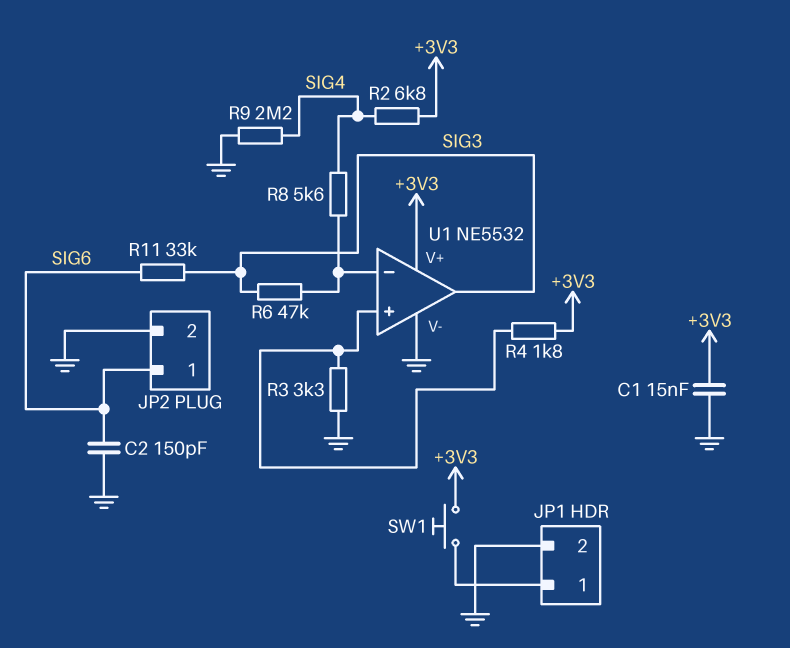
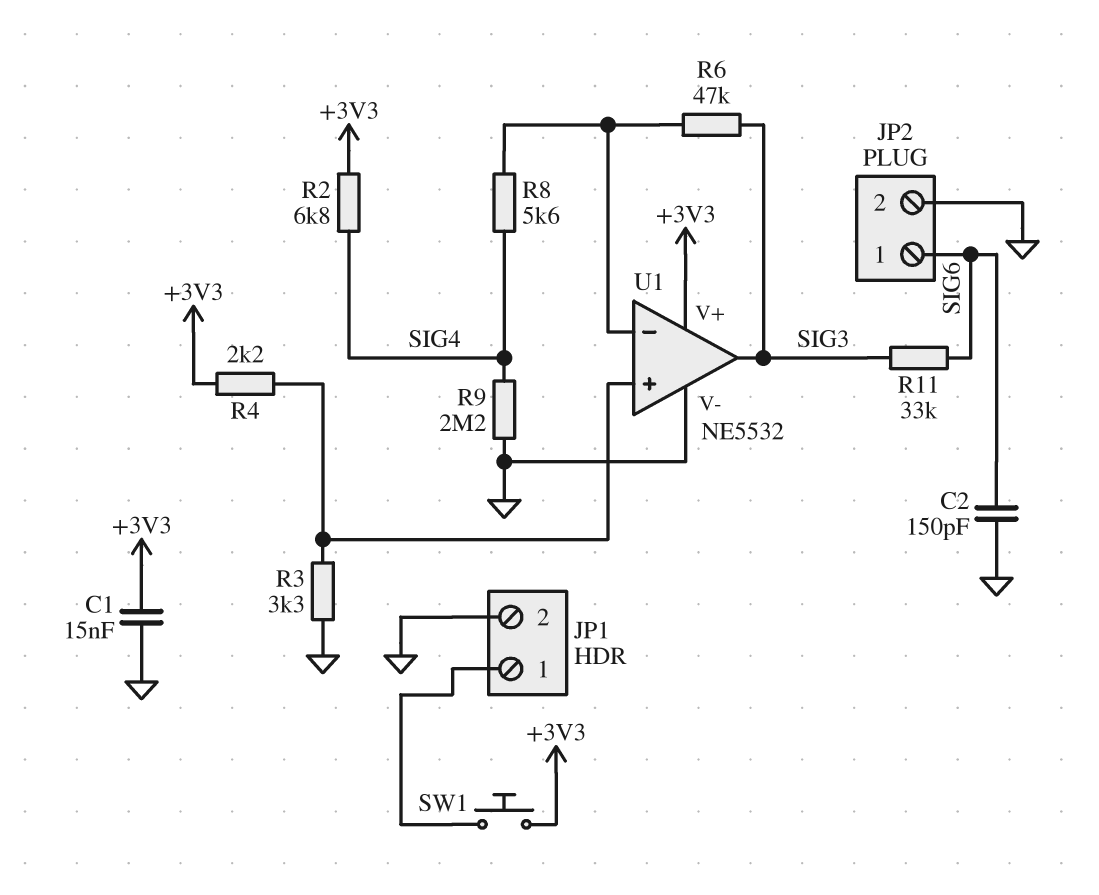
R4: 1.8k (+3V3, U1/in+) -> 2.2k (+3V3, U1/in+)

